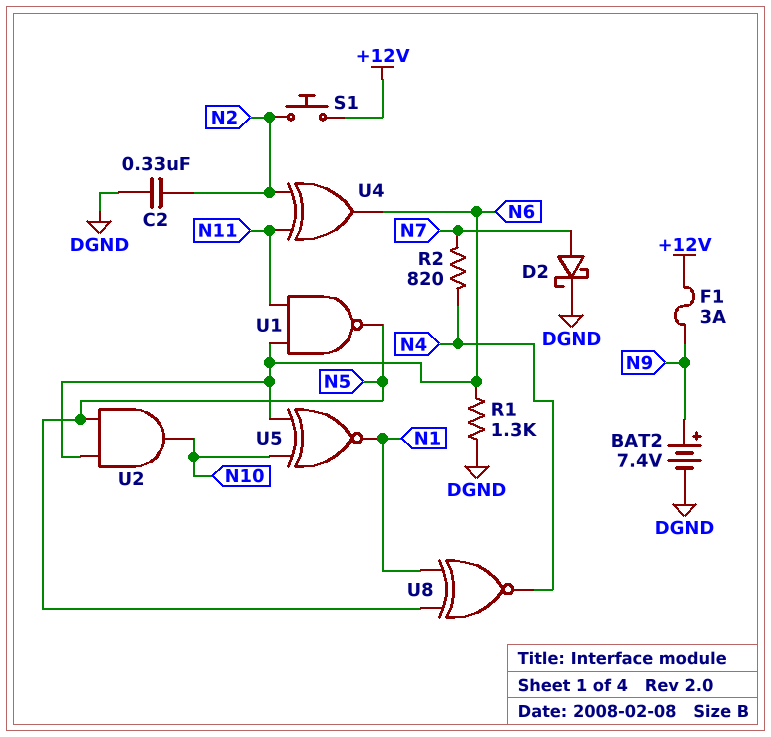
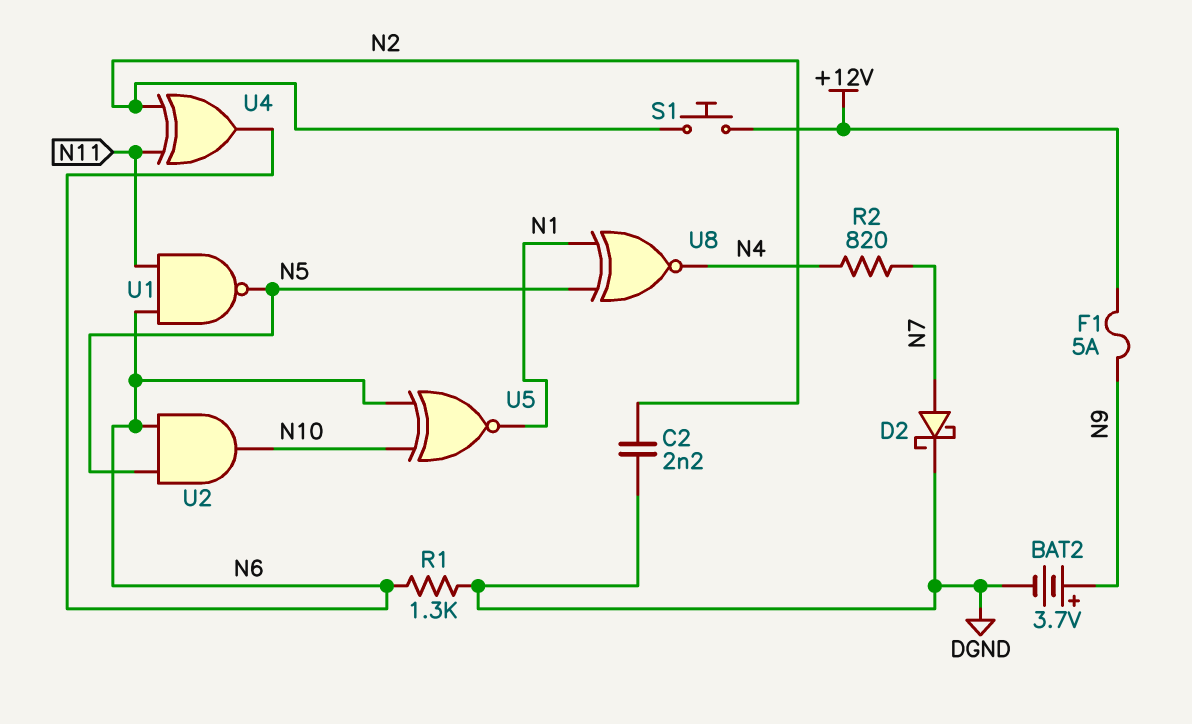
BAT2: 7.4V (plus N9, minus DGND) -> 3.7V (plus N9, minus DGND)
C2: 330nF (DGND, N2) -> 2.2nF (DGND, N2)
F1: 3A (+12V, N9) -> 5A (+12V, N9)

